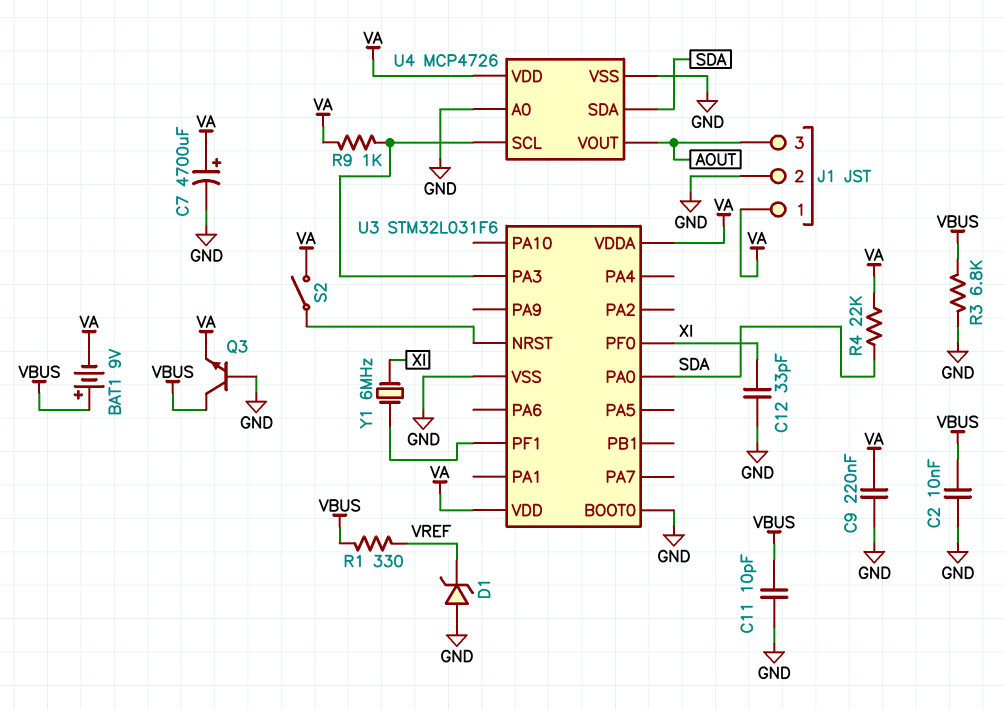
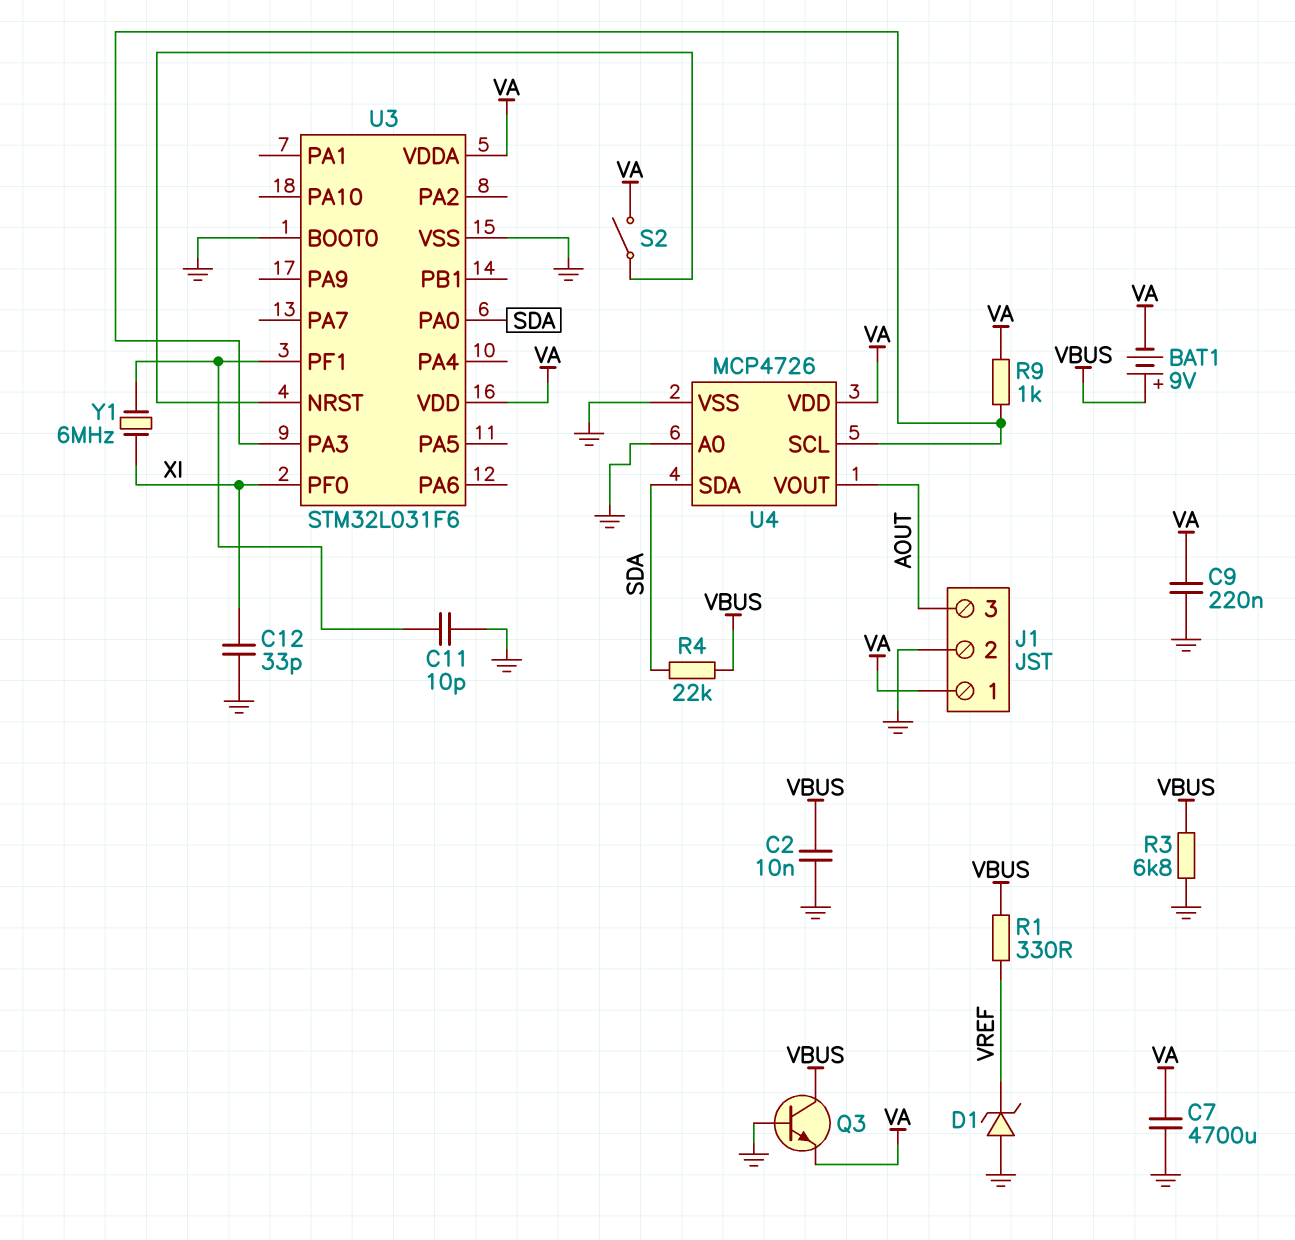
C7: 4700uF (plus VA, minus GND) -> 4700uF (GND, VA)
C11: 10pF (GND, VBUS) -> 10pF (GND, U3/PF1)
R4: 22k (SDA, VA) -> 22k (SDA, VBUS)

